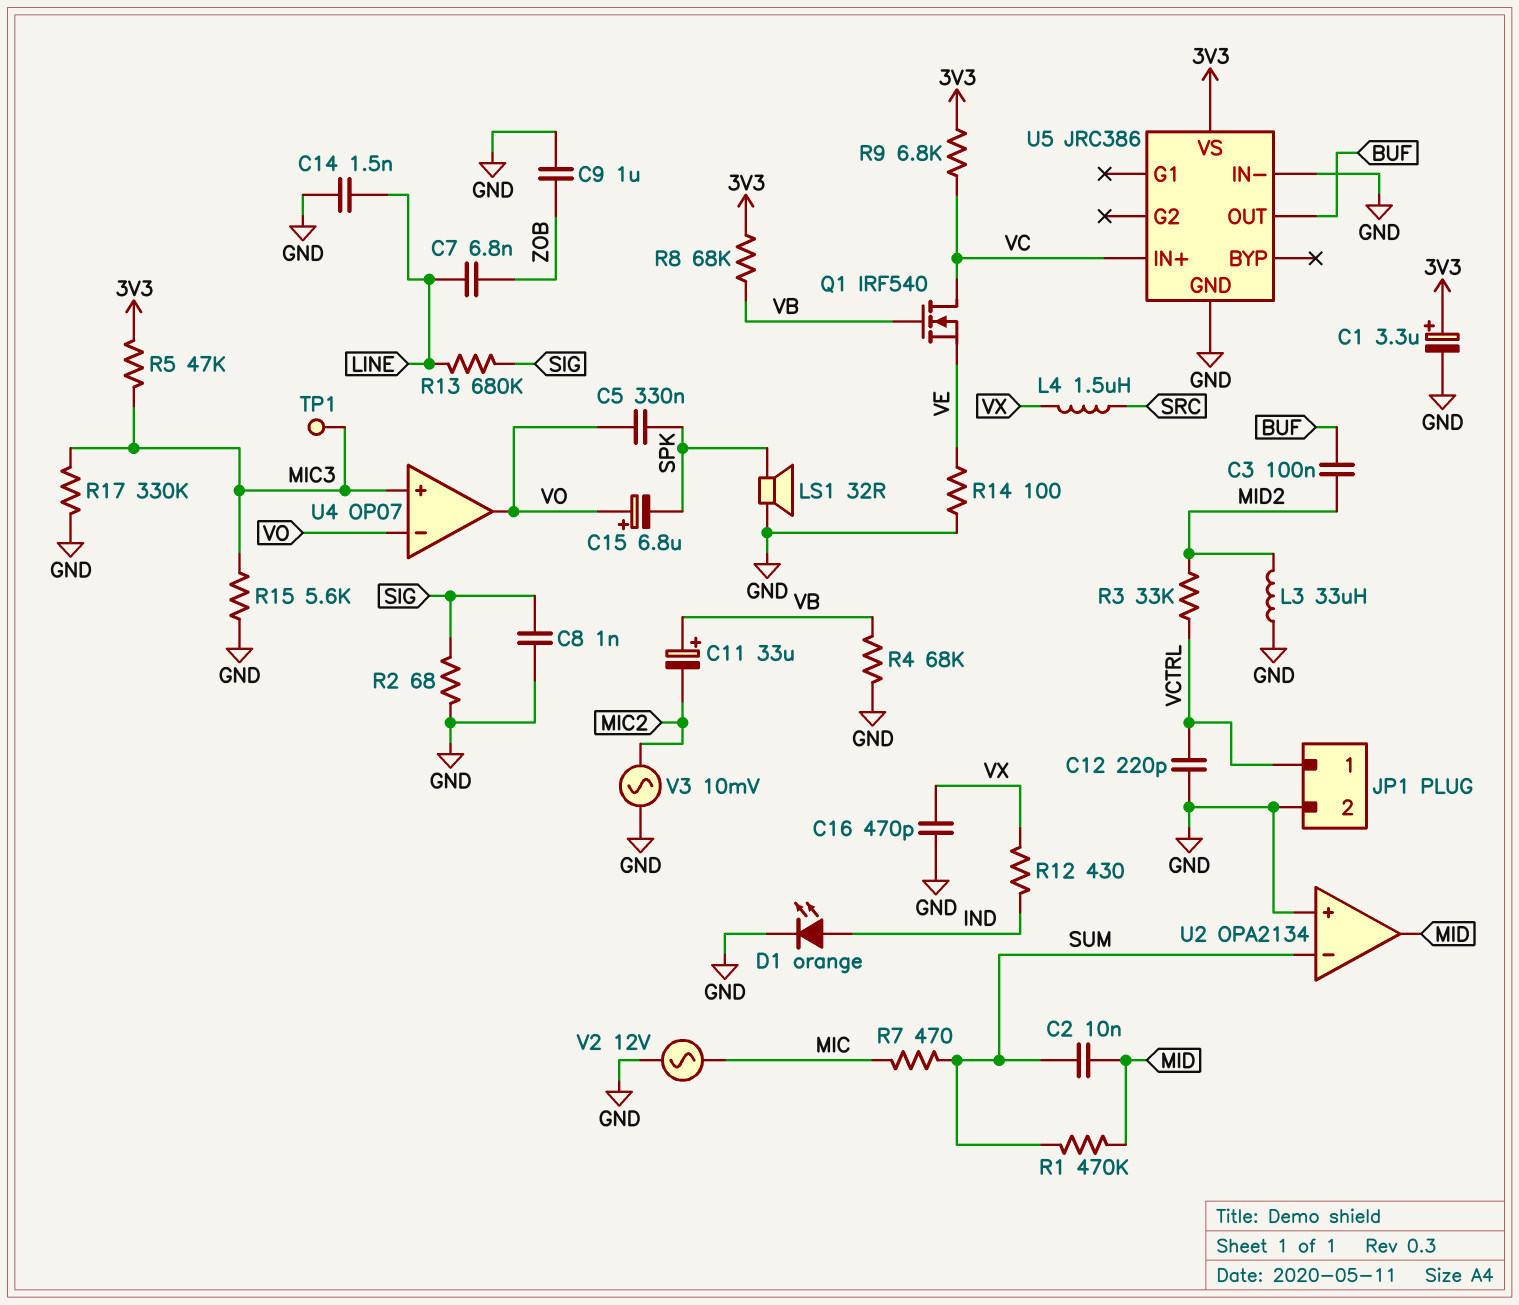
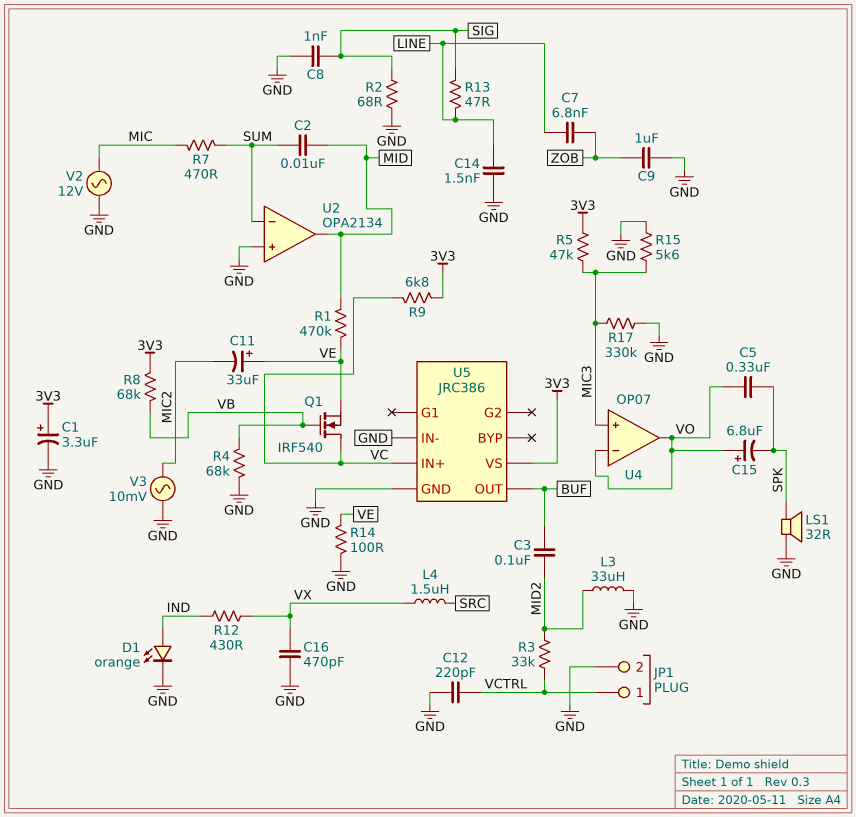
C11: 33uF (plus VB, minus MIC2) -> 33uF (plus VE, minus MIC2)
R1: 470k (MID, SUM) -> 470k (MID, VE)
R13: 680k (LINE, SIG) -> 47 (LINE, SIG)
TP1: test point (MIC3) -> none

